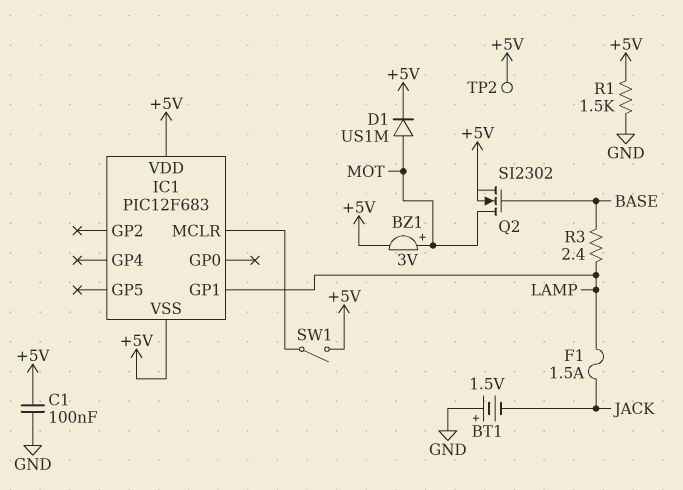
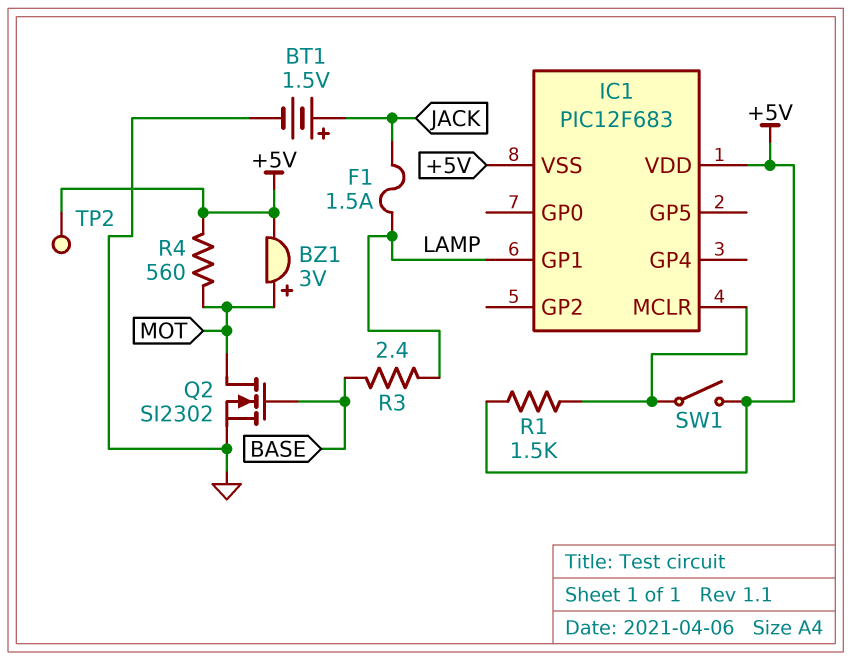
BT1: 1.5V (plus GND, minus JACK) -> 1.5V (plus JACK, minus GND)
C1: 100nF (+5V, GND) -> none
D1: diode US1M (A MOT, K +5V) -> none
Q2: NMOS SI2302 (G BASE, D MOT, S +5V) -> NMOS SI2302 (G BASE, D MOT, S GND)
R1: 1.5k (+5V, GND) -> 1.5k (+5V, IC1/MCLR)
R4: none -> 560 (+5V, MOT)

